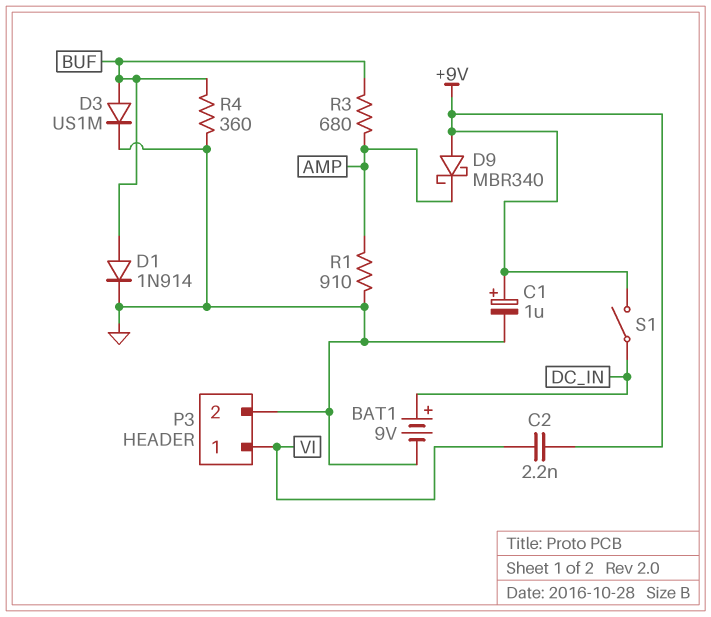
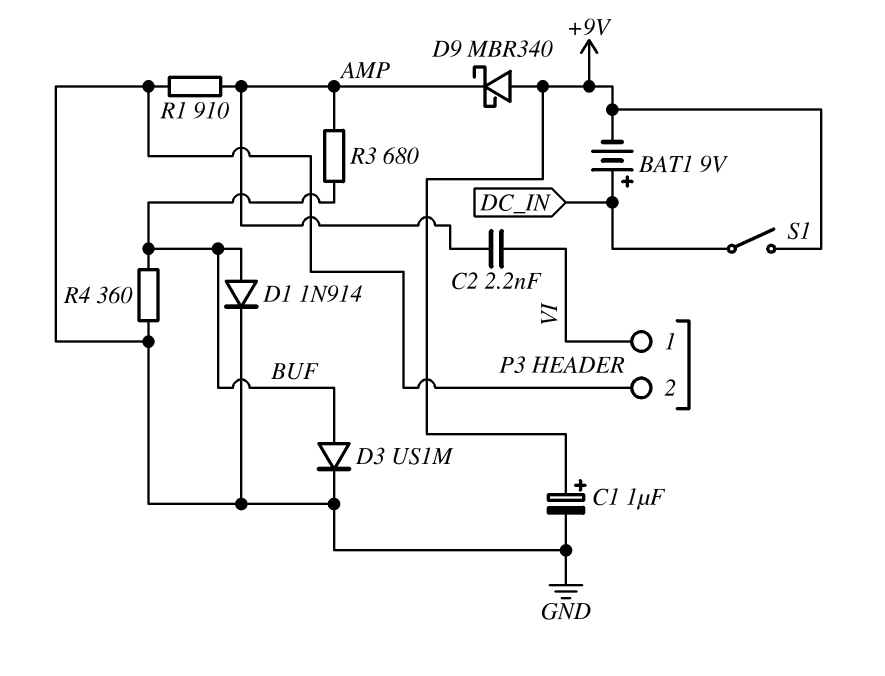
BAT1: 9V (plus DC_IN, minus GND) -> 9V (plus DC_IN, minus +9V)
C2: 2.2nF (+9V, VI) -> 2.2nF (AMP, VI)

